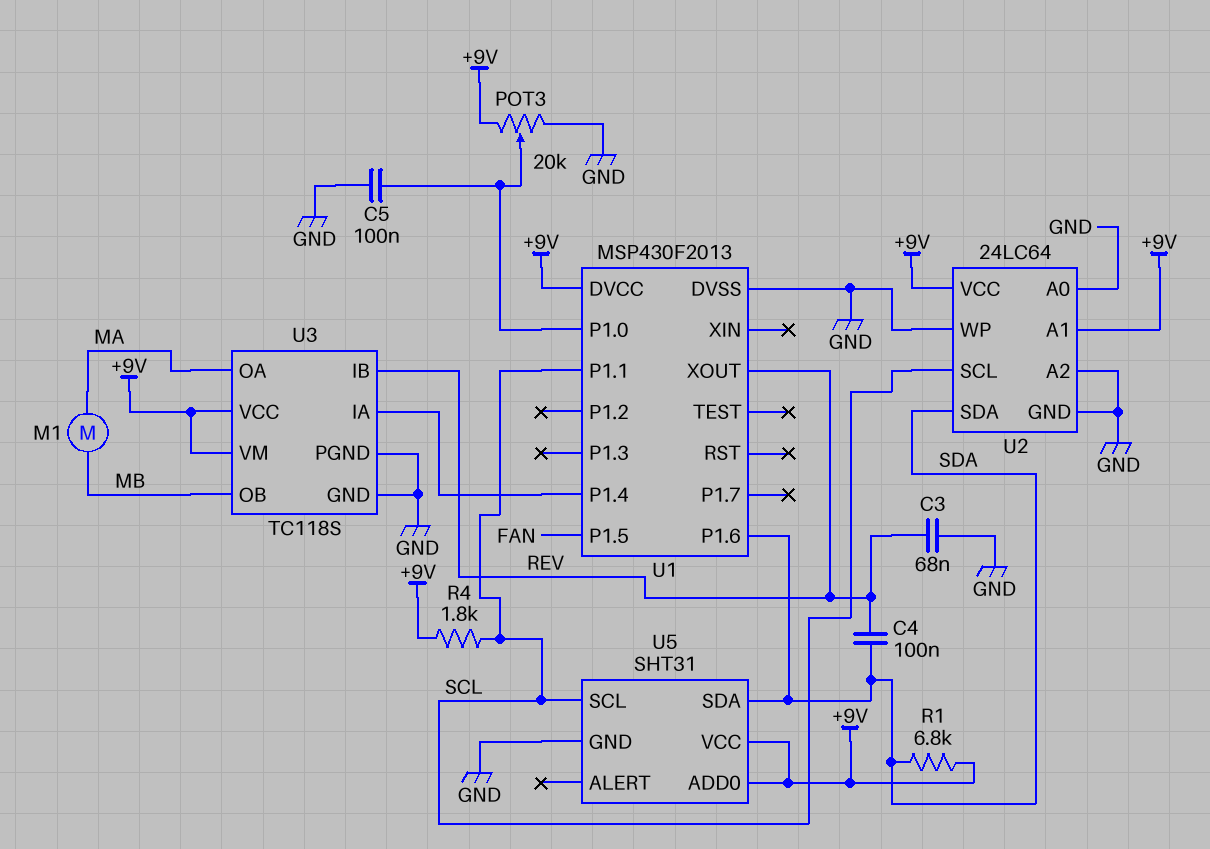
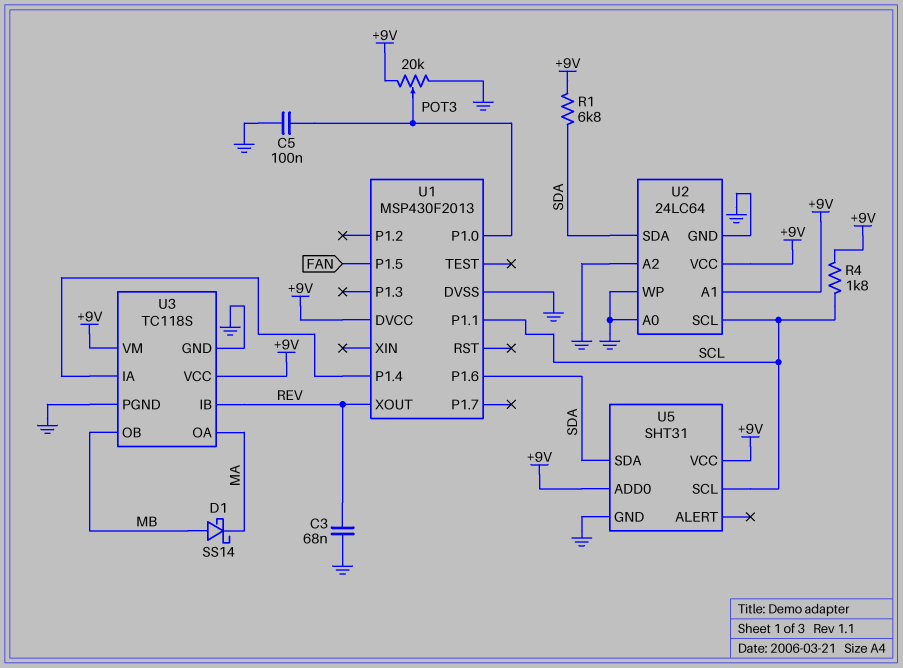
C4: 100nF (REV, SDA) -> none
D1: none -> schottky SS14 (A MB, K MA)
M1: motor (MA, MB) -> none

